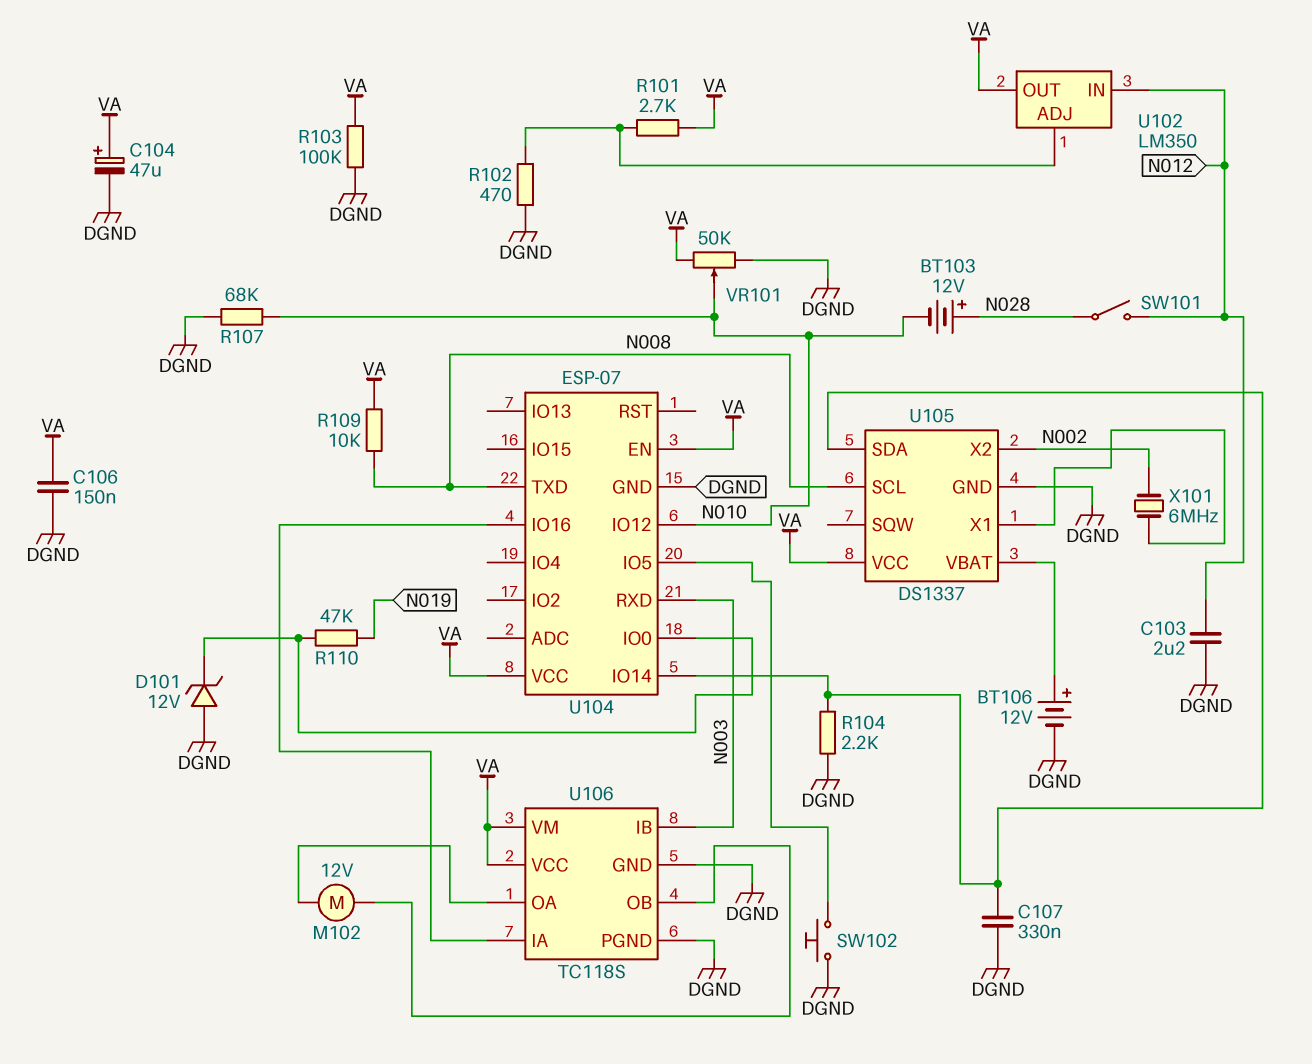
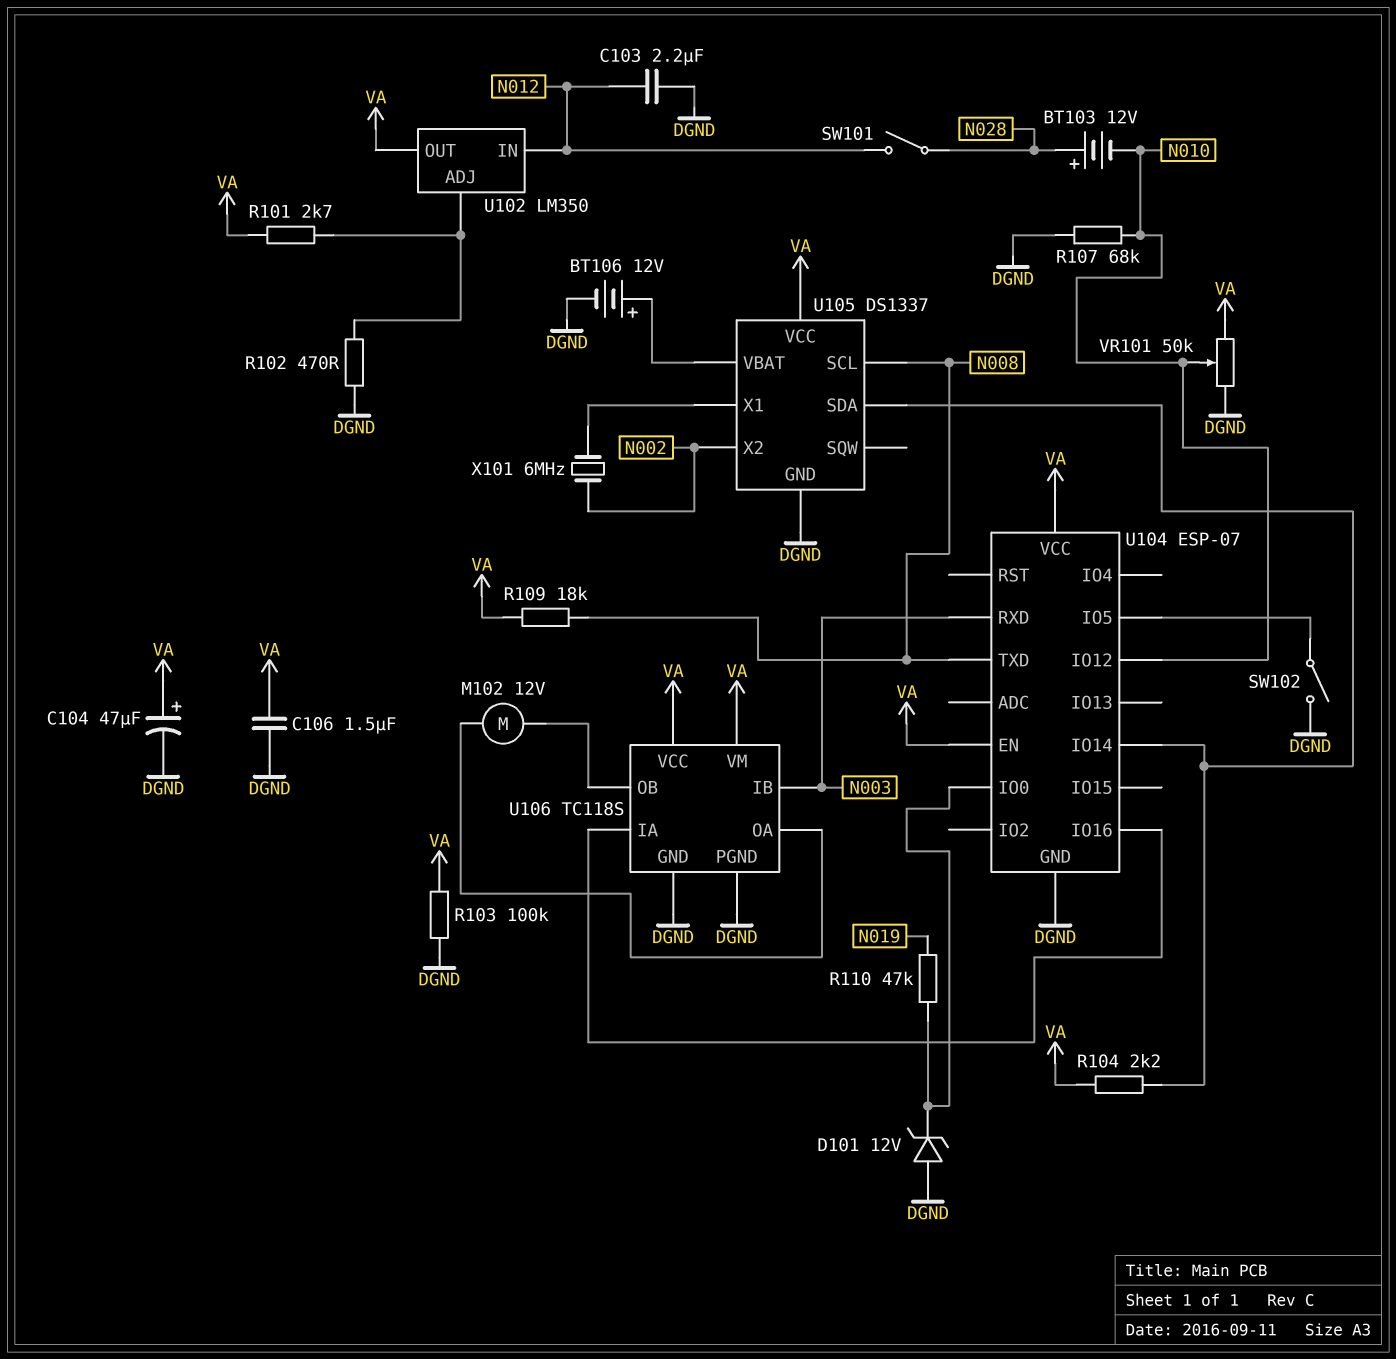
C106: 150nF (DGND, VA) -> 1.5uF (DGND, VA)
C107: 330nF (DGND, U104/IO14) -> none
R104: 2.2k (DGND, U104/IO14) -> 2.2k (U104/IO14, VA)
R109: 10k (N008, VA) -> 18k (N008, VA)
SW102: button (DGND, U104/IO5) -> switch (DGND, U104/IO5)

